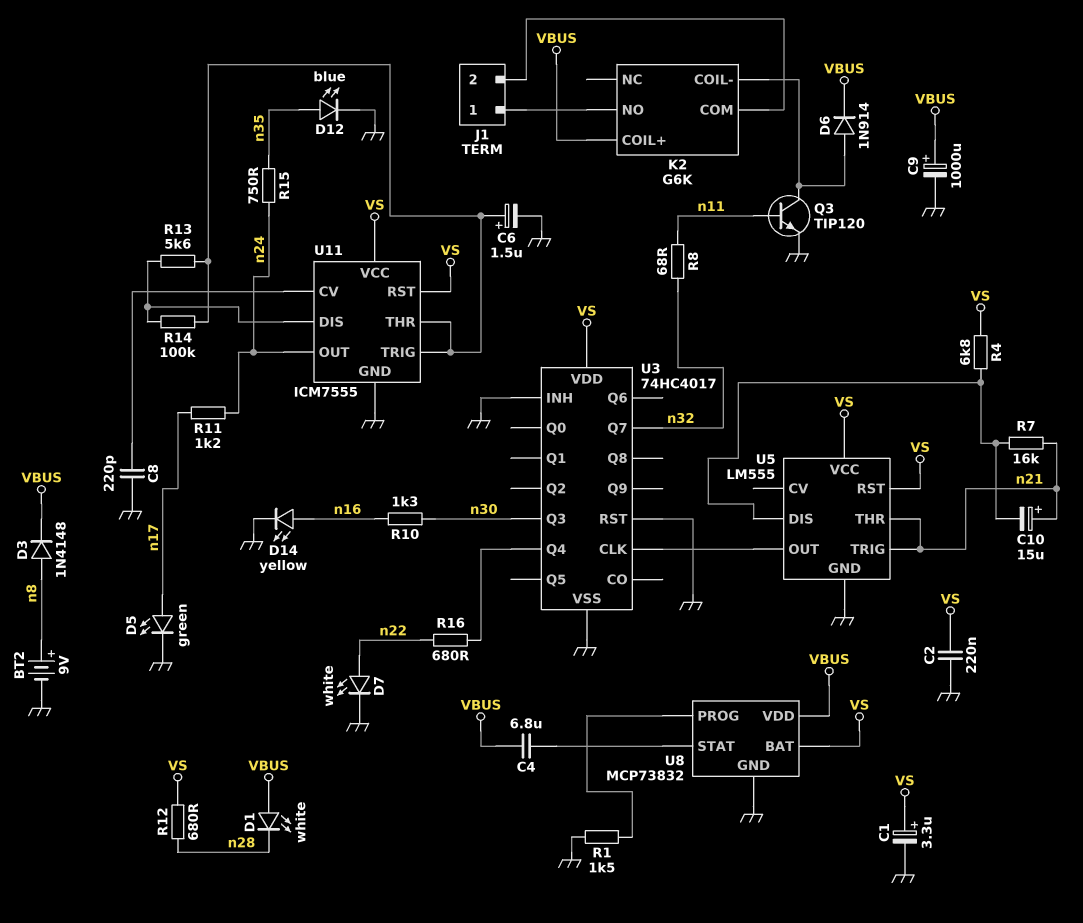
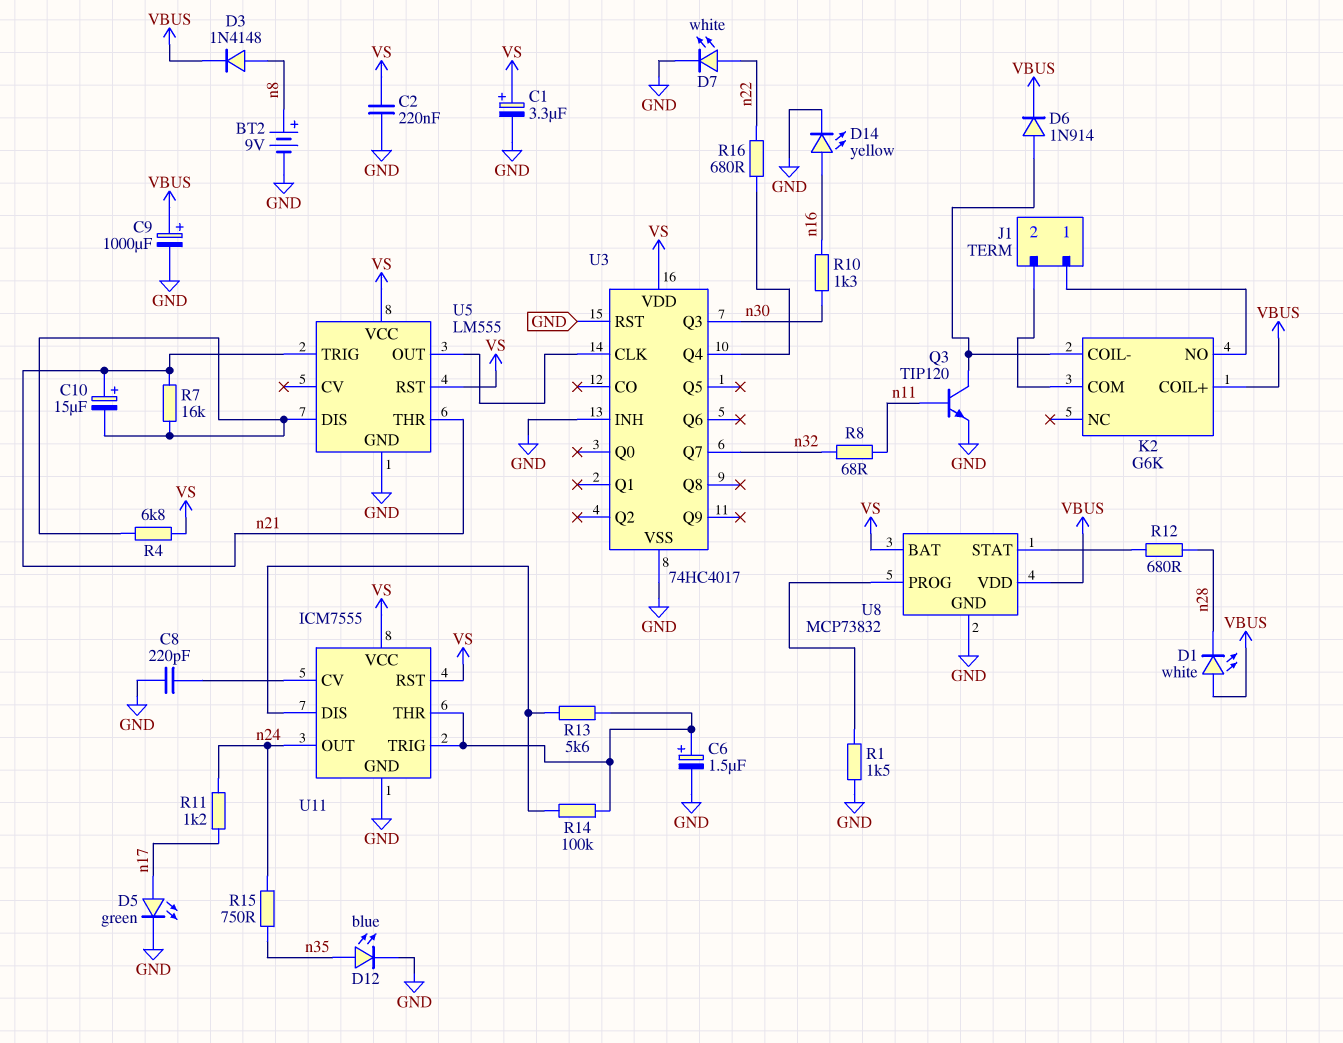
C4: 6.8uF (U8/STAT, VBUS) -> none
R12: 680 (VS, n28) -> 680 (U8/STAT, n28)

